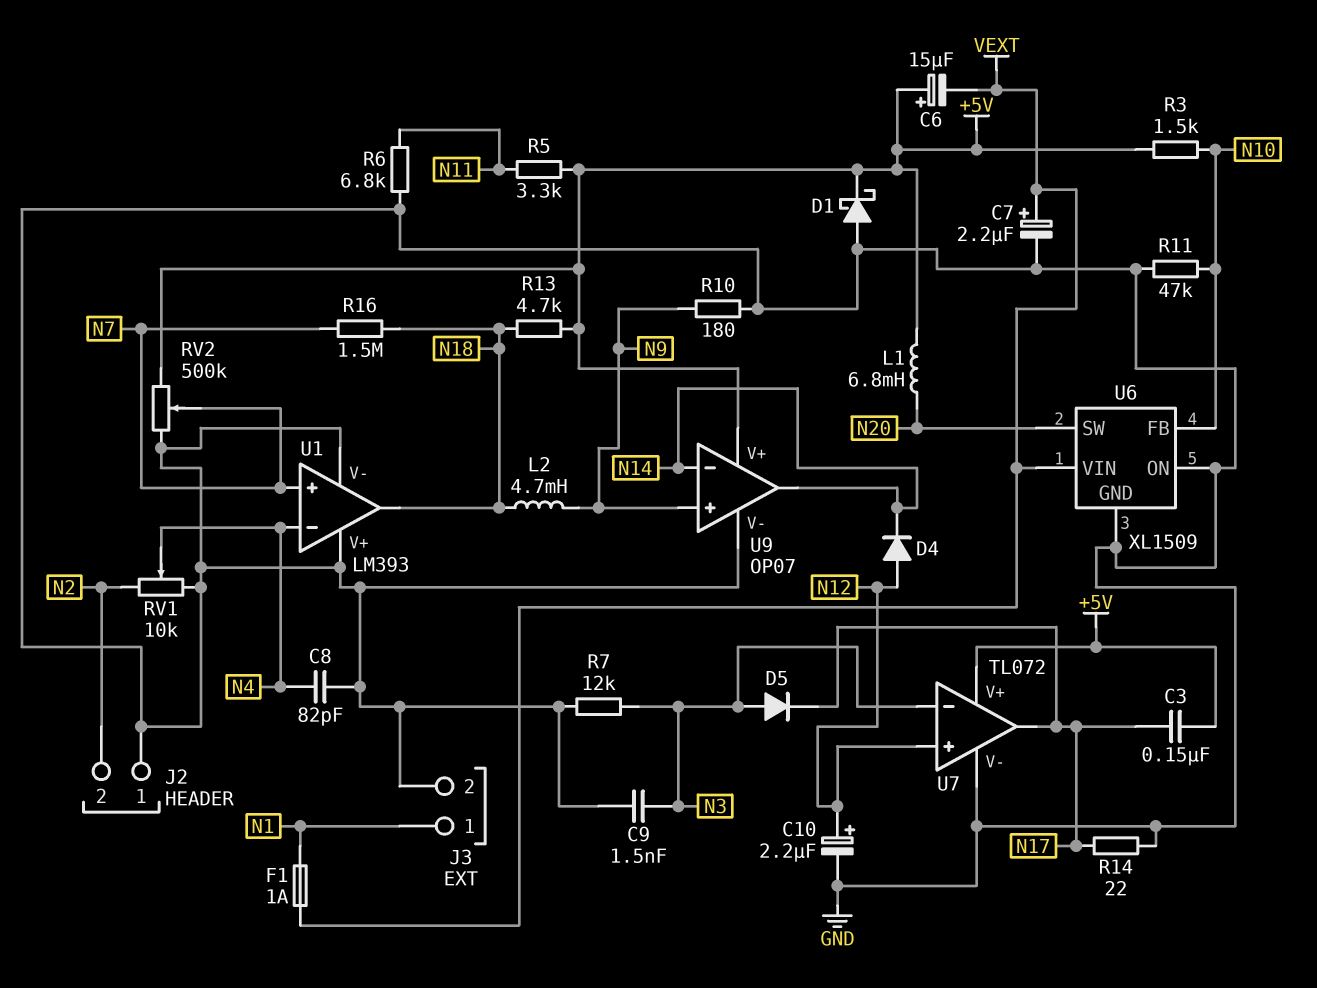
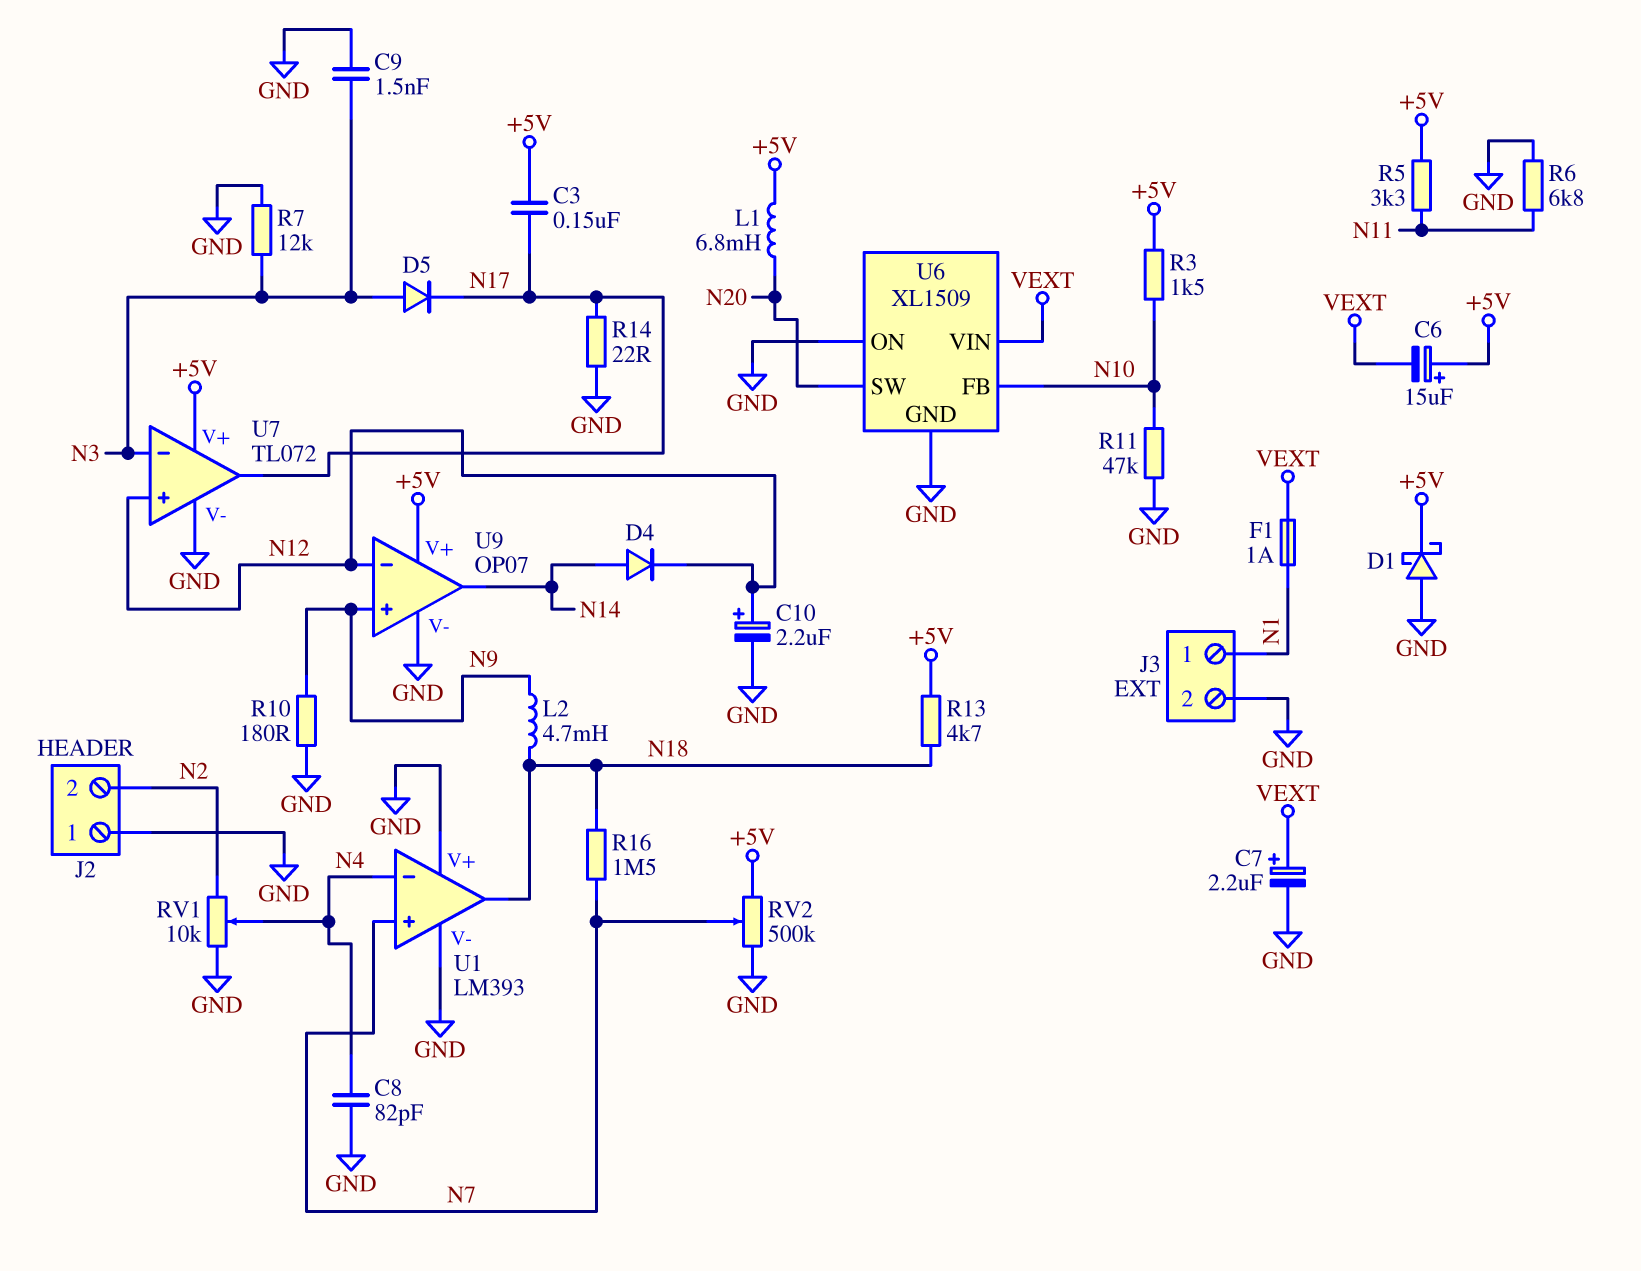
D4: diode (A N12, K N14) -> diode (A N14, K N12)
U9 pin in-: N14 -> N12

